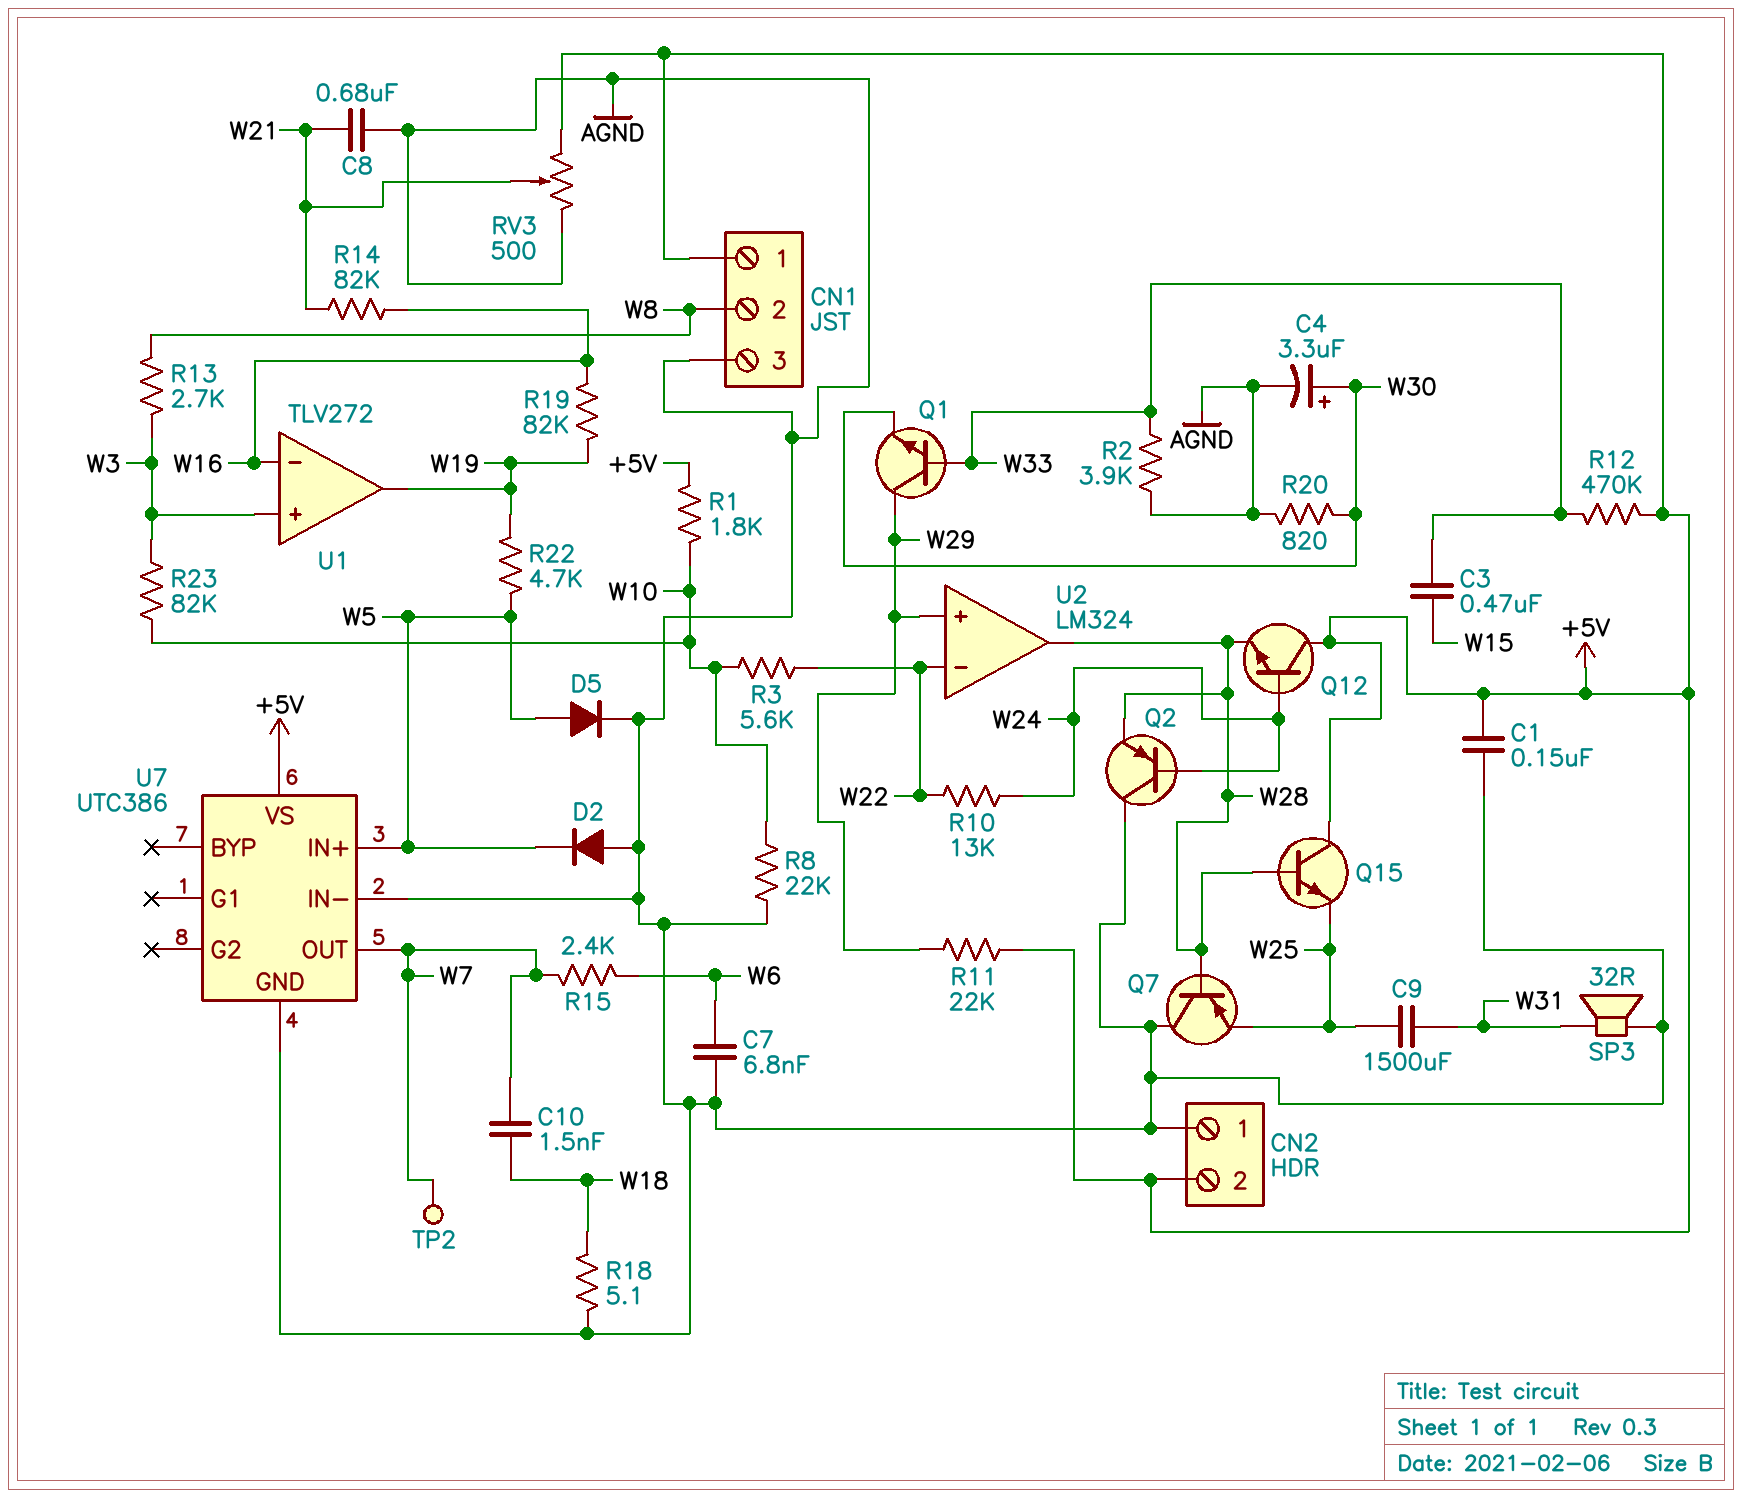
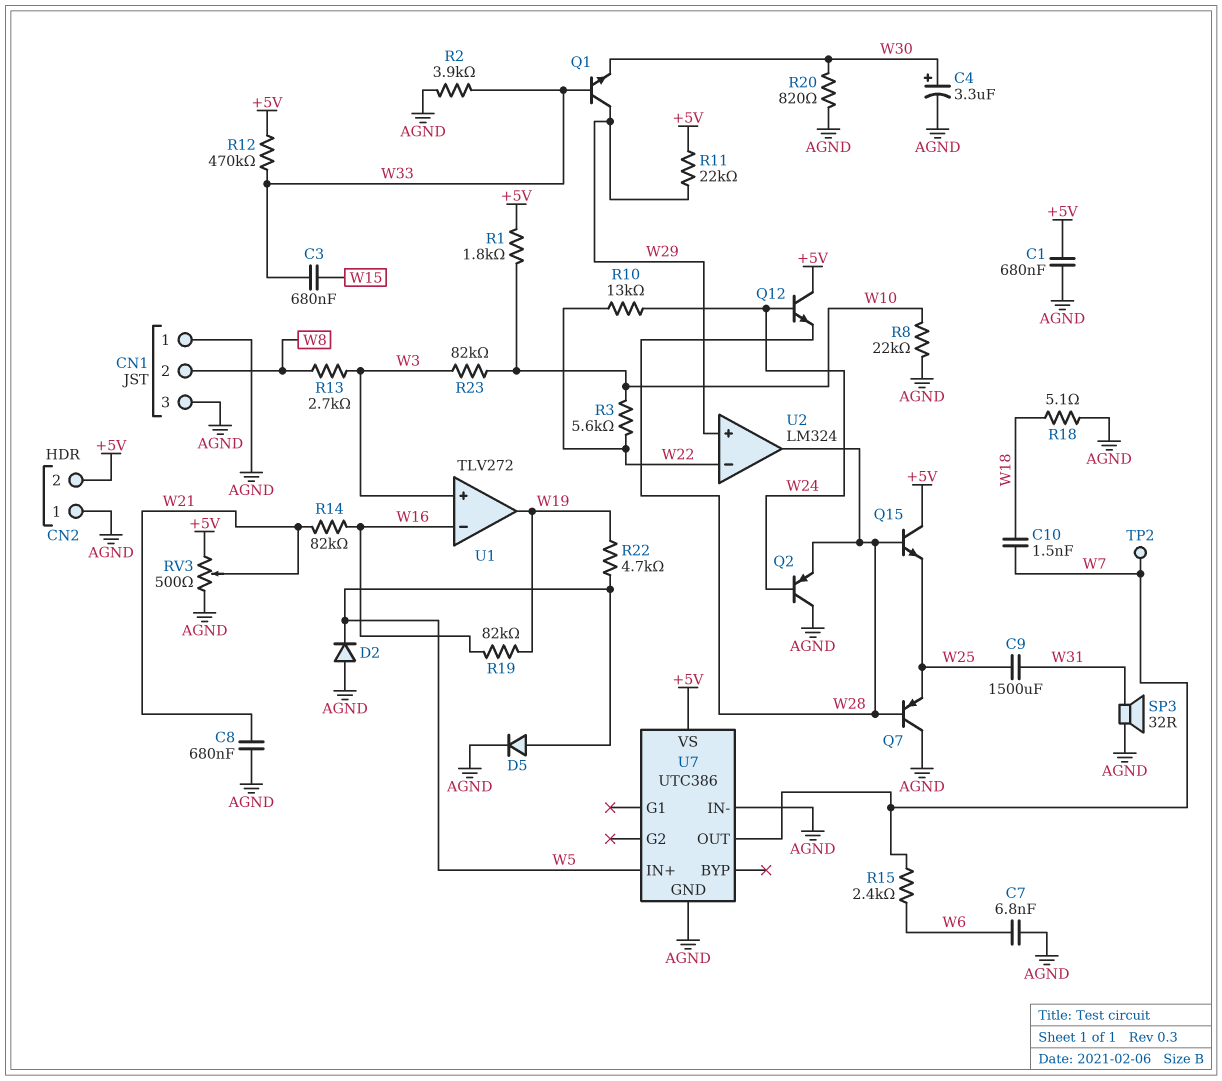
C1: 150nF (+5V, AGND) -> 680nF (+5V, AGND)
C3: 470nF (W15, W33) -> 680nF (W15, W33)
CN1 pin 1: +5V -> AGND

